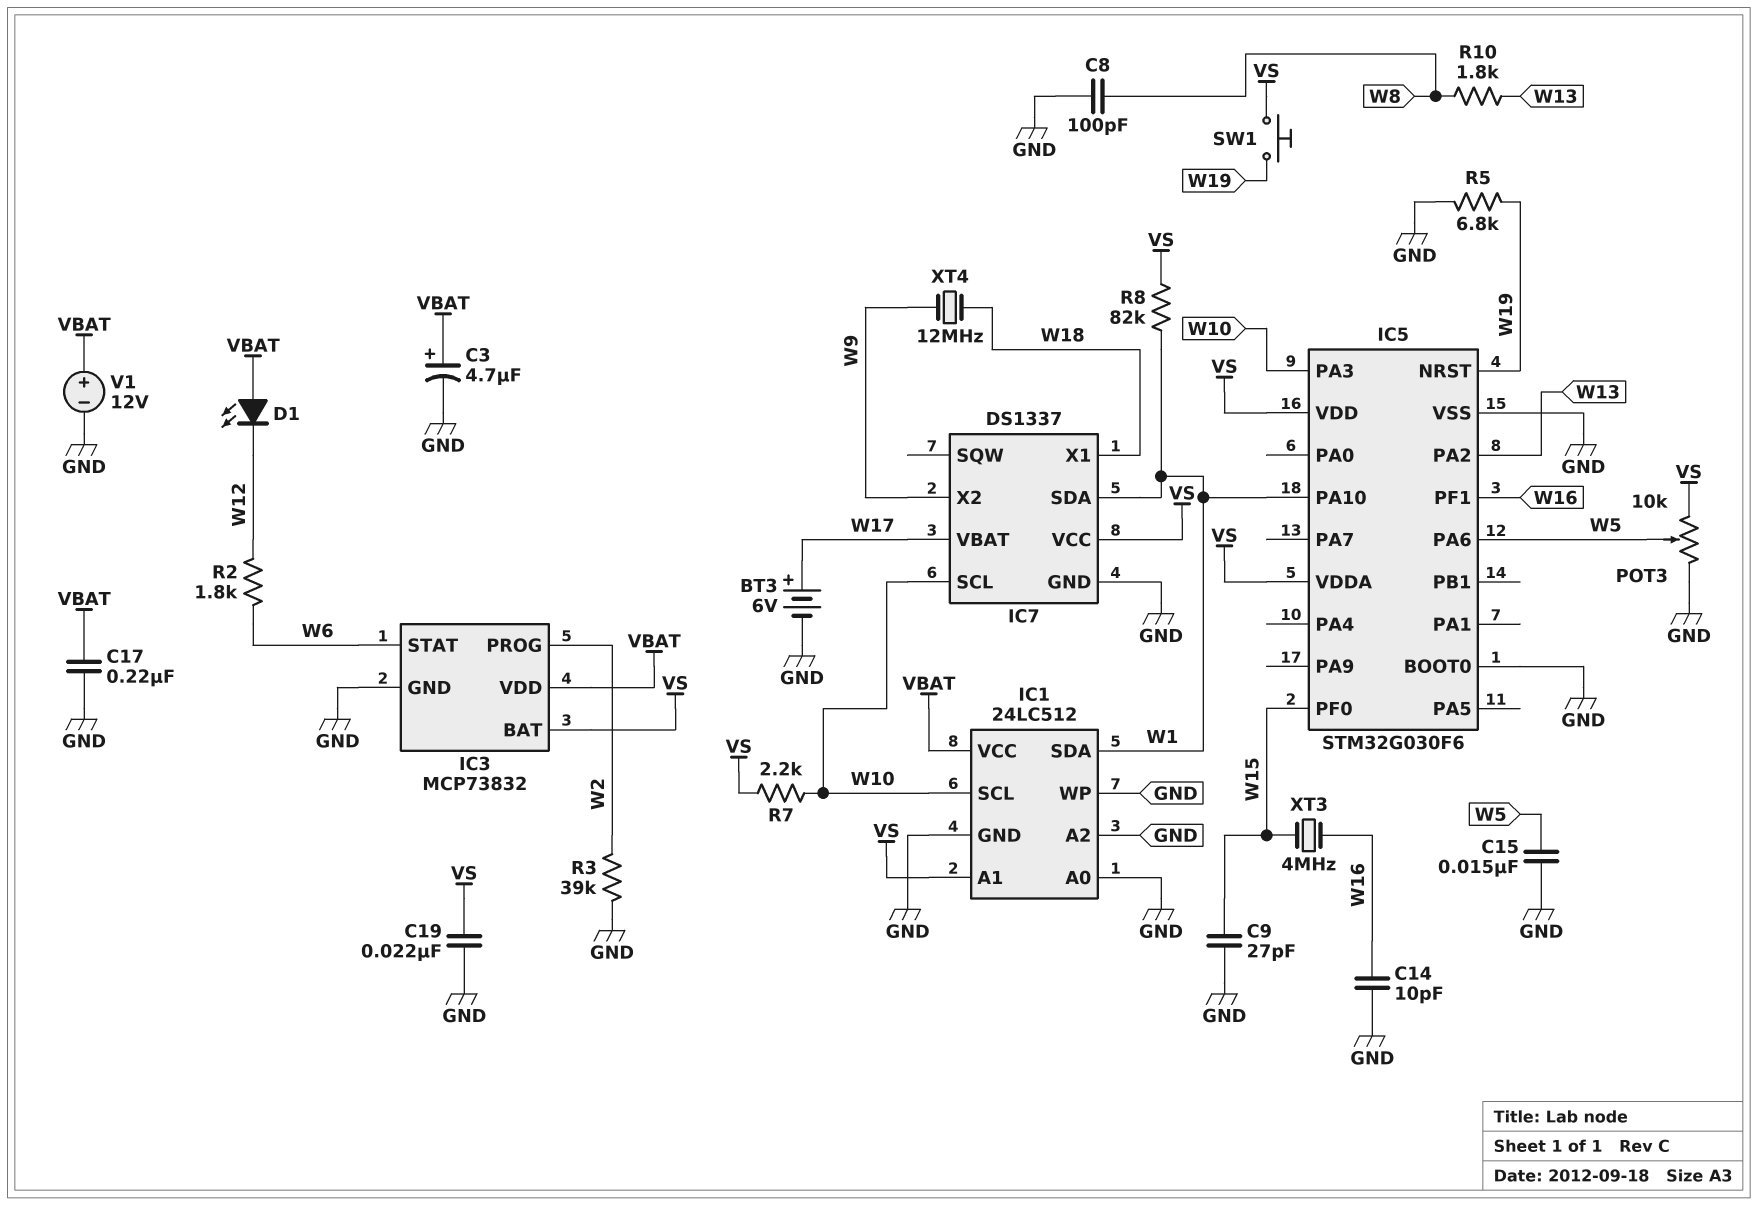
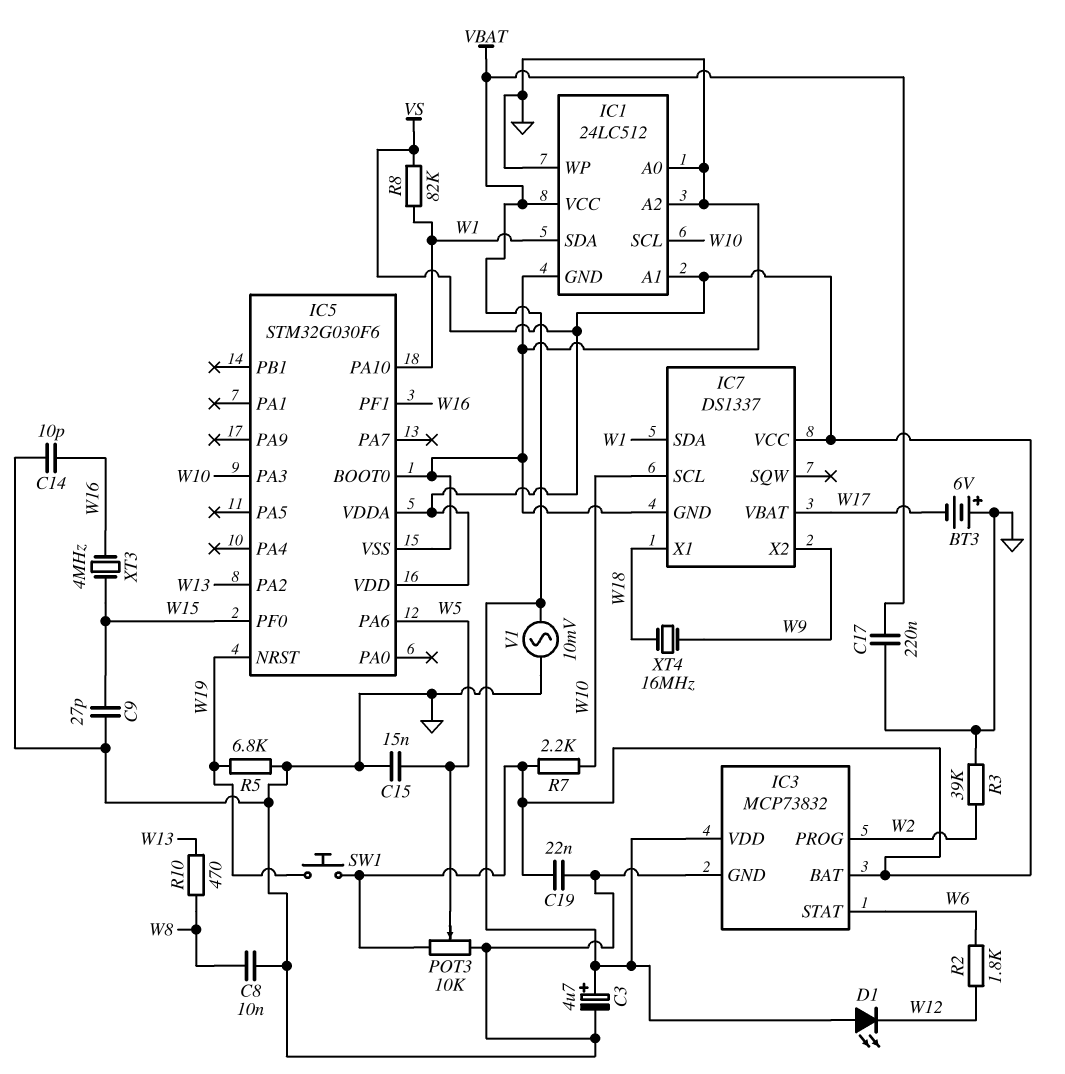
BT3: 6V (plus W17, minus GND) -> 6V (plus GND, minus W17)
C8: 100pF (GND, W8) -> 10nF (GND, W8)
R10: 1.8k (W8, W13) -> 470 (W8, W13)
V1: 12V (plus VBAT, minus GND) -> AC 10mV (GND, VBAT)
XT4: 12MHz (W9, W18) -> 16MHz (W9, W18)

